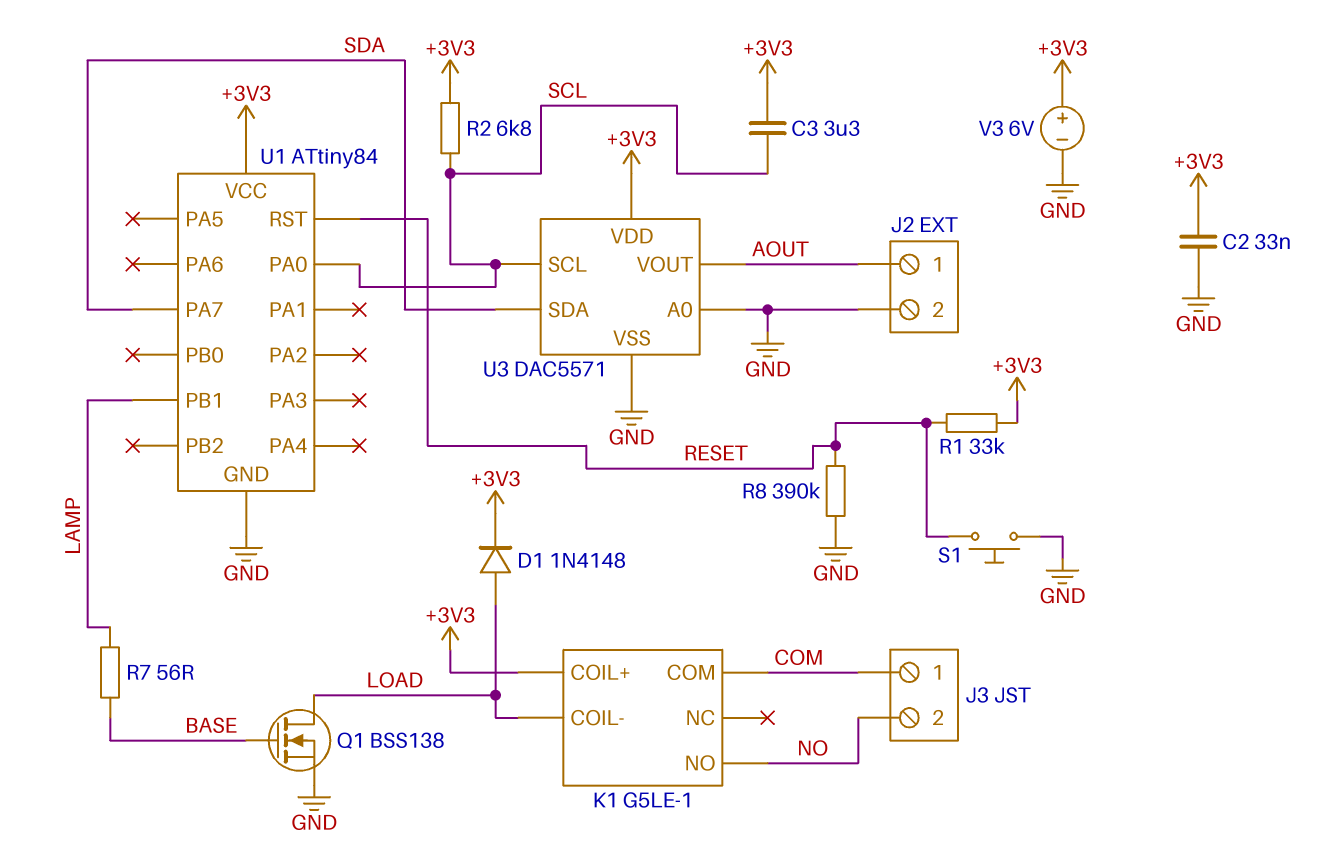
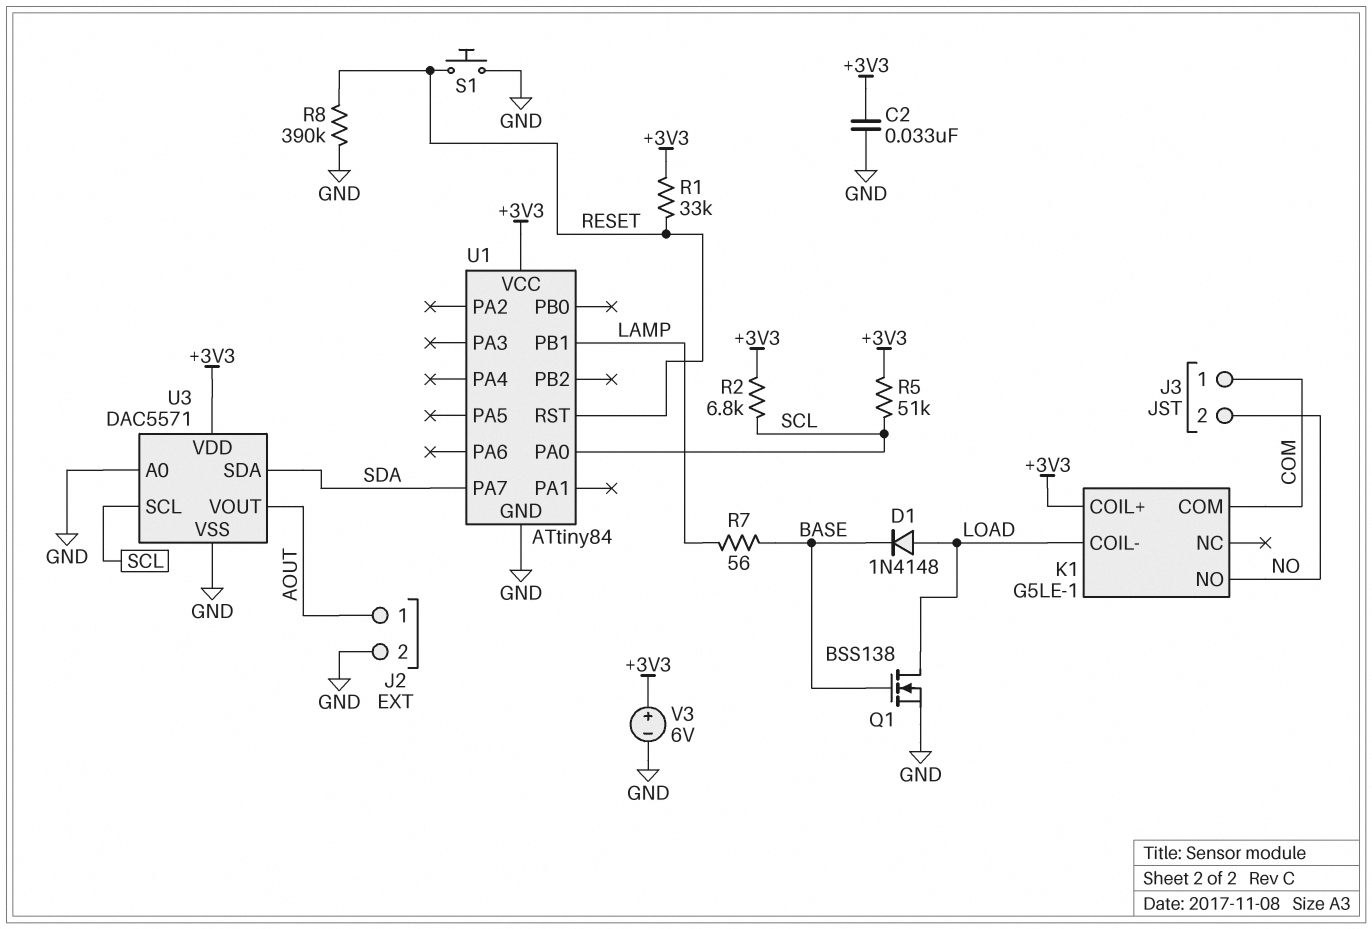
C3: 3.3uF (+3V3, SCL) -> none
D1: diode 1N4148 (A LOAD, K +3V3) -> diode 1N4148 (A LOAD, K BASE)
R5: none -> 51k (+3V3, SCL)

